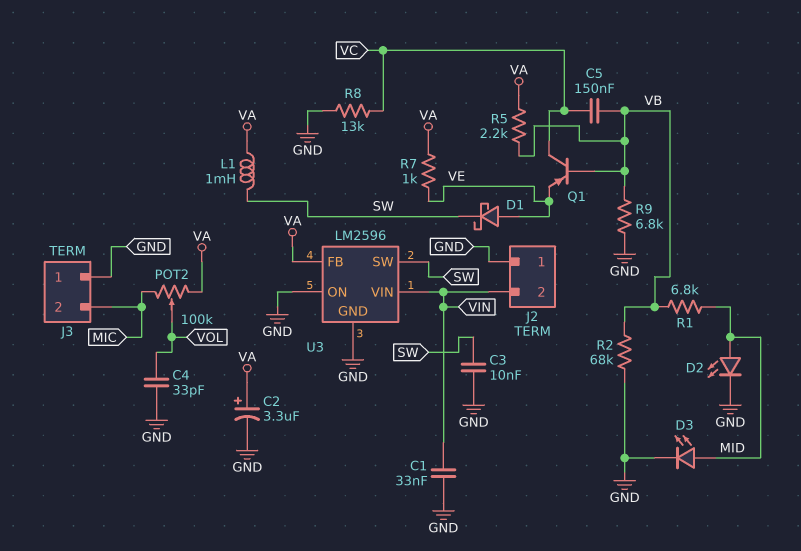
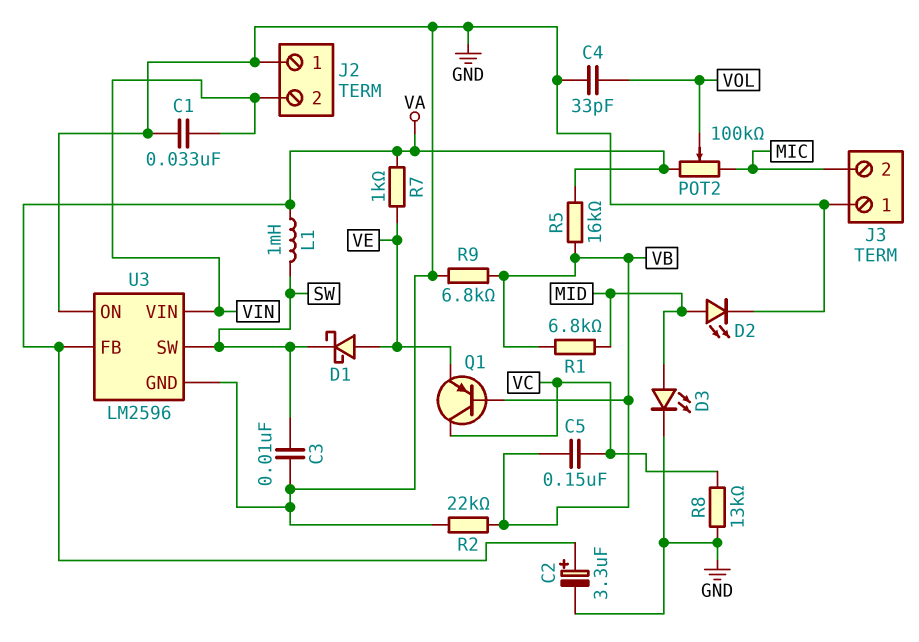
R2: 68k (GND, VB) -> 22k (GND, VB)
R5: 2.2k (VA, VB) -> 16k (VA, VB)

